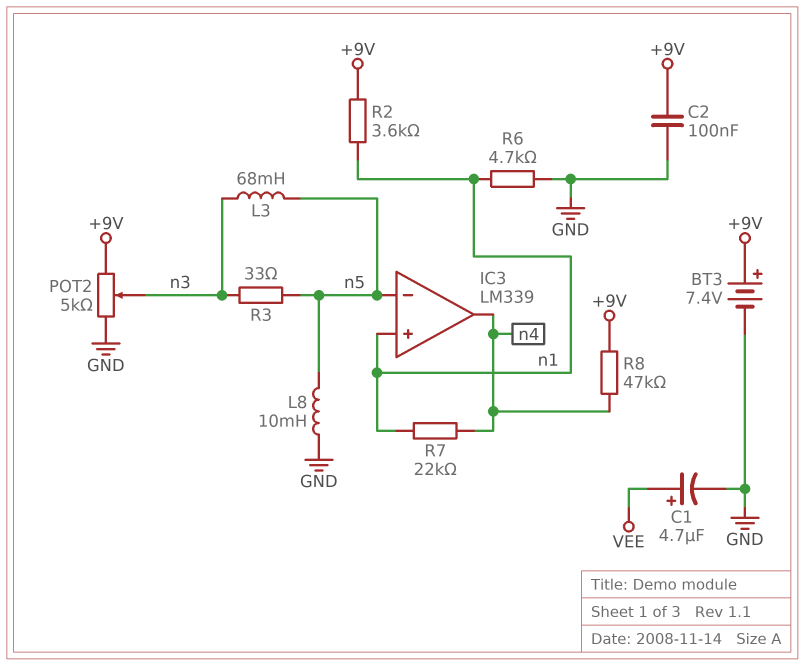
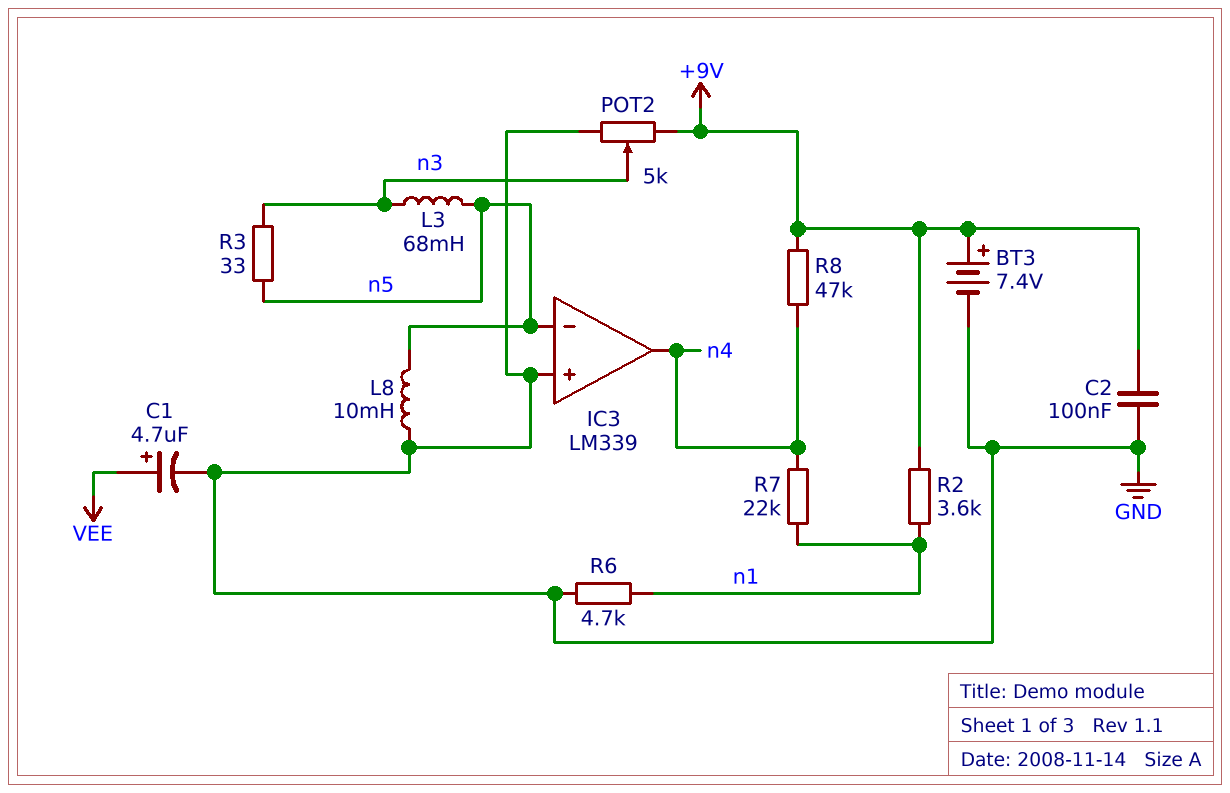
IC3 pin in+: n1 -> GND

